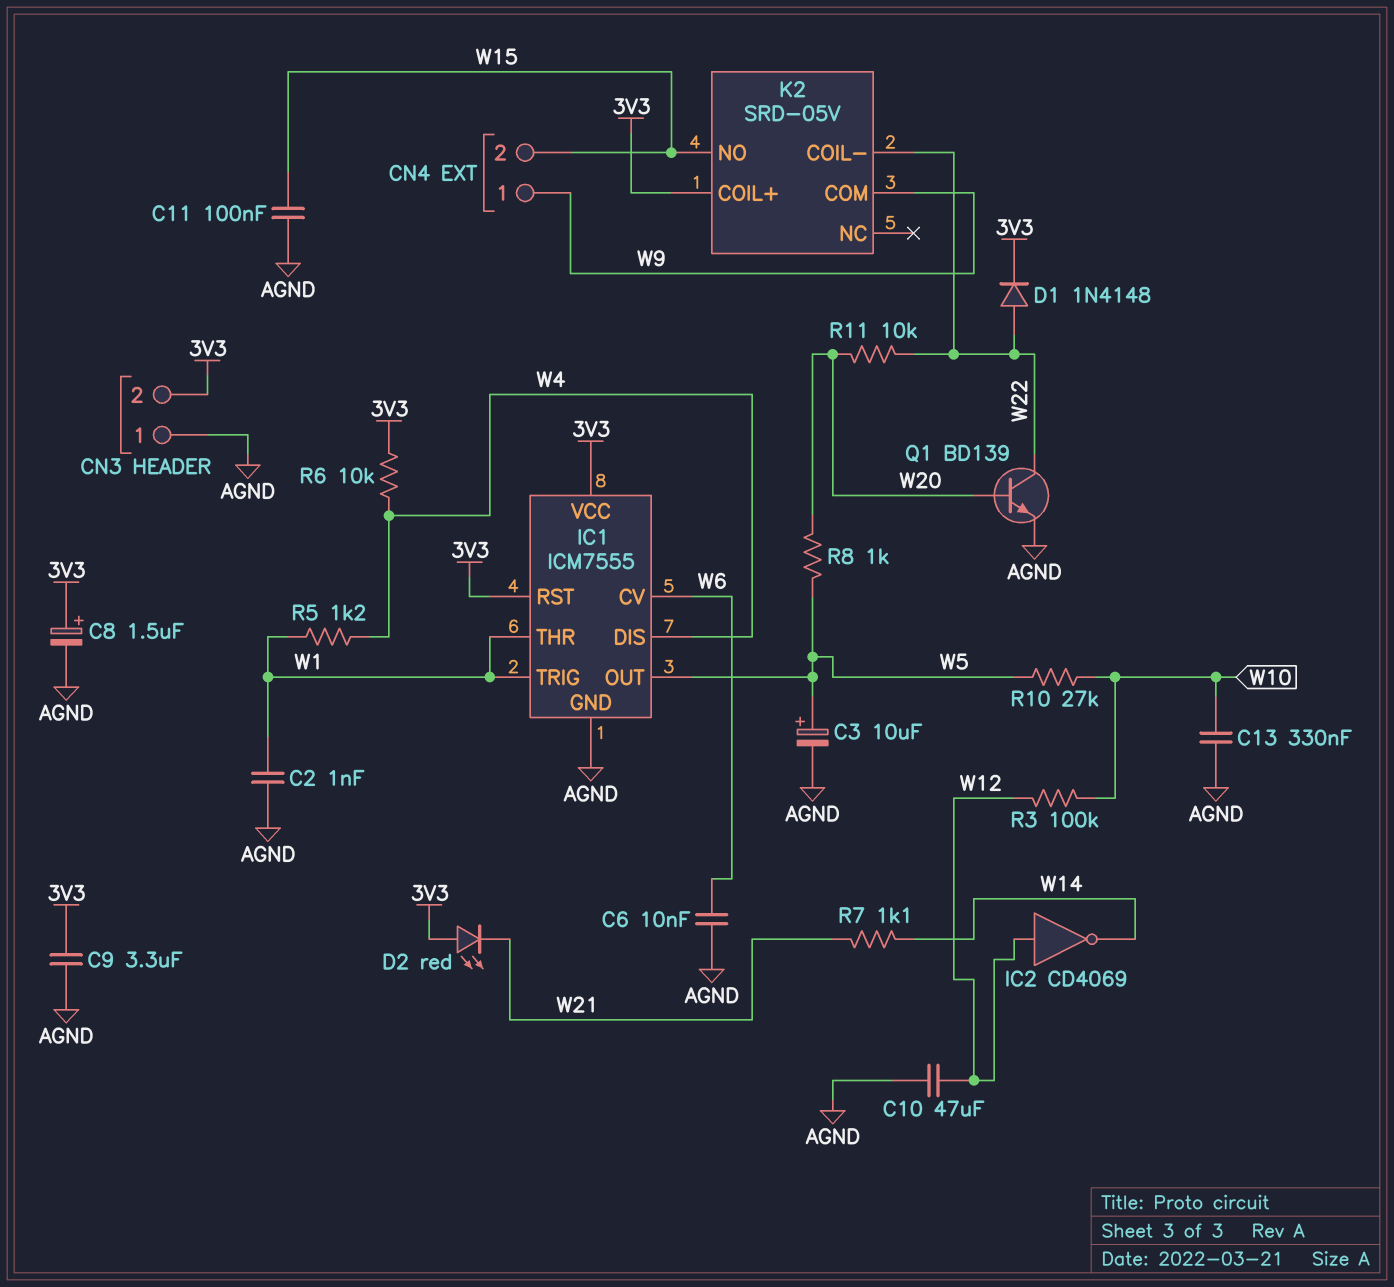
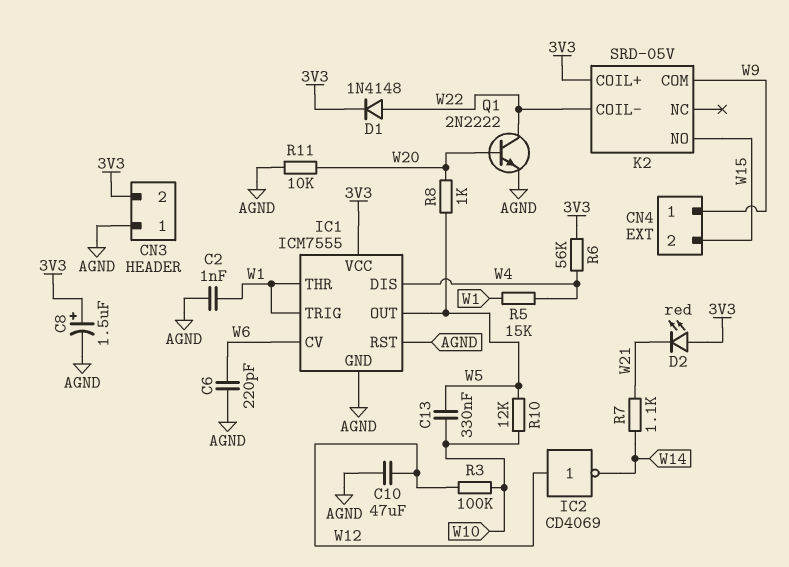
C3: 10uF (plus W5, minus AGND) -> none
C6: 10nF (AGND, W6) -> 220pF (AGND, W6)
C9: 3.3uF (3V3, AGND) -> none
C11: 100nF (AGND, W15) -> none
C13: 330nF (AGND, W10) -> 330nF (W5, W10)
IC1 pin RST: 3V3 -> AGND
Q1: NPN BD139 (B W20, C W22, E AGND) -> NPN 2N2222 (B W20, C W22, E AGND)
R5: 1.2k (W1, W4) -> 15k (W1, W4)
R6: 10k (3V3, W4) -> 56k (3V3, W4)
R10: 27k (W5, W10) -> 12k (W5, W10)
R11: 10k (W20, W22) -> 10k (AGND, W20)

